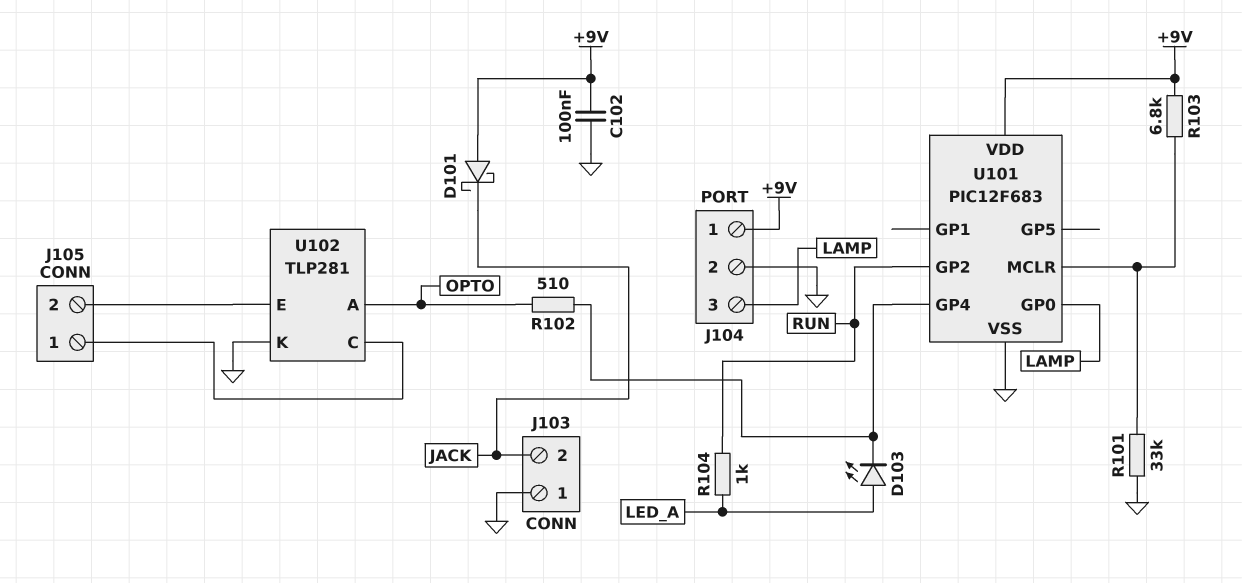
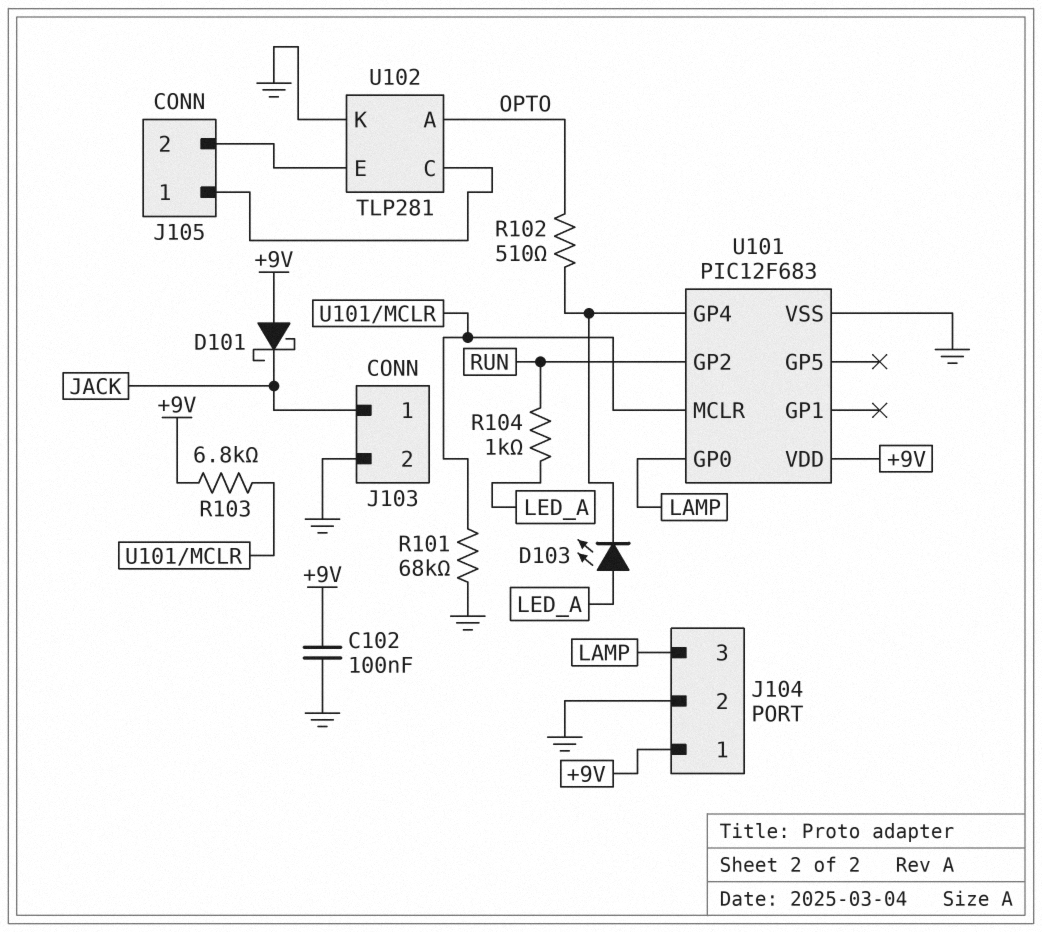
J103 pin 1: GND -> JACK
J103 pin 2: JACK -> GND
R101: 33k (GND, U101/MCLR) -> 68k (GND, U101/MCLR)

